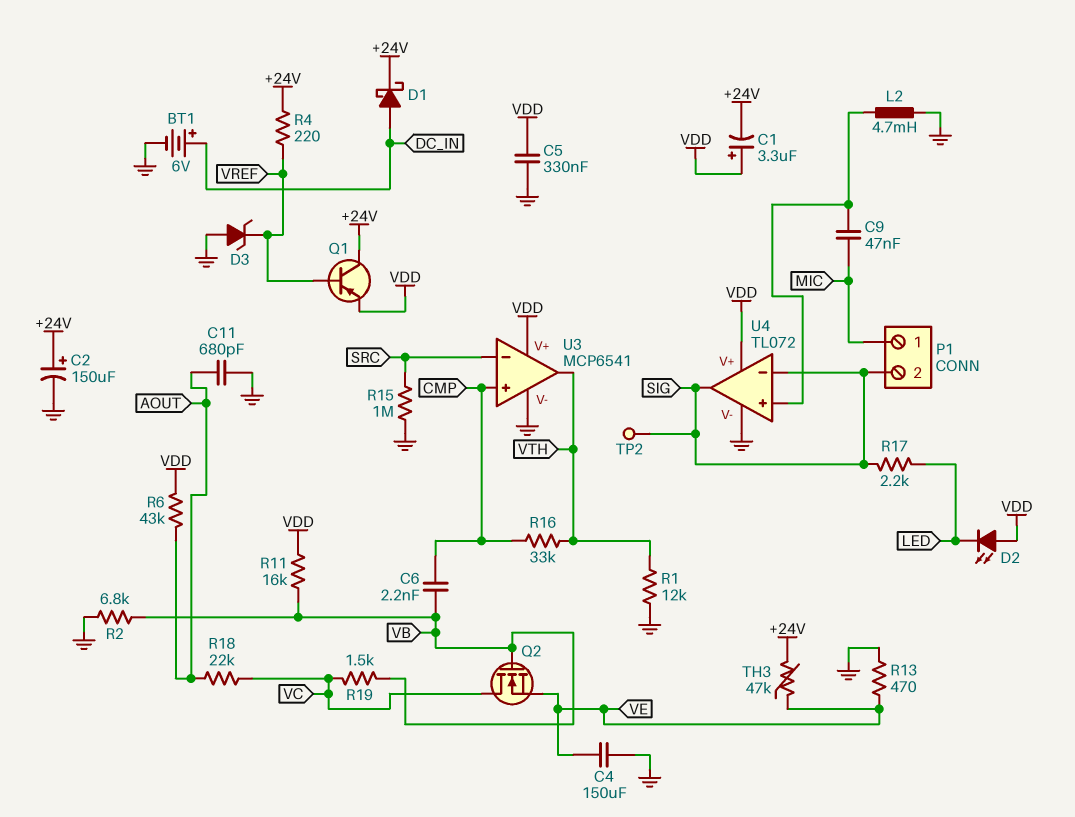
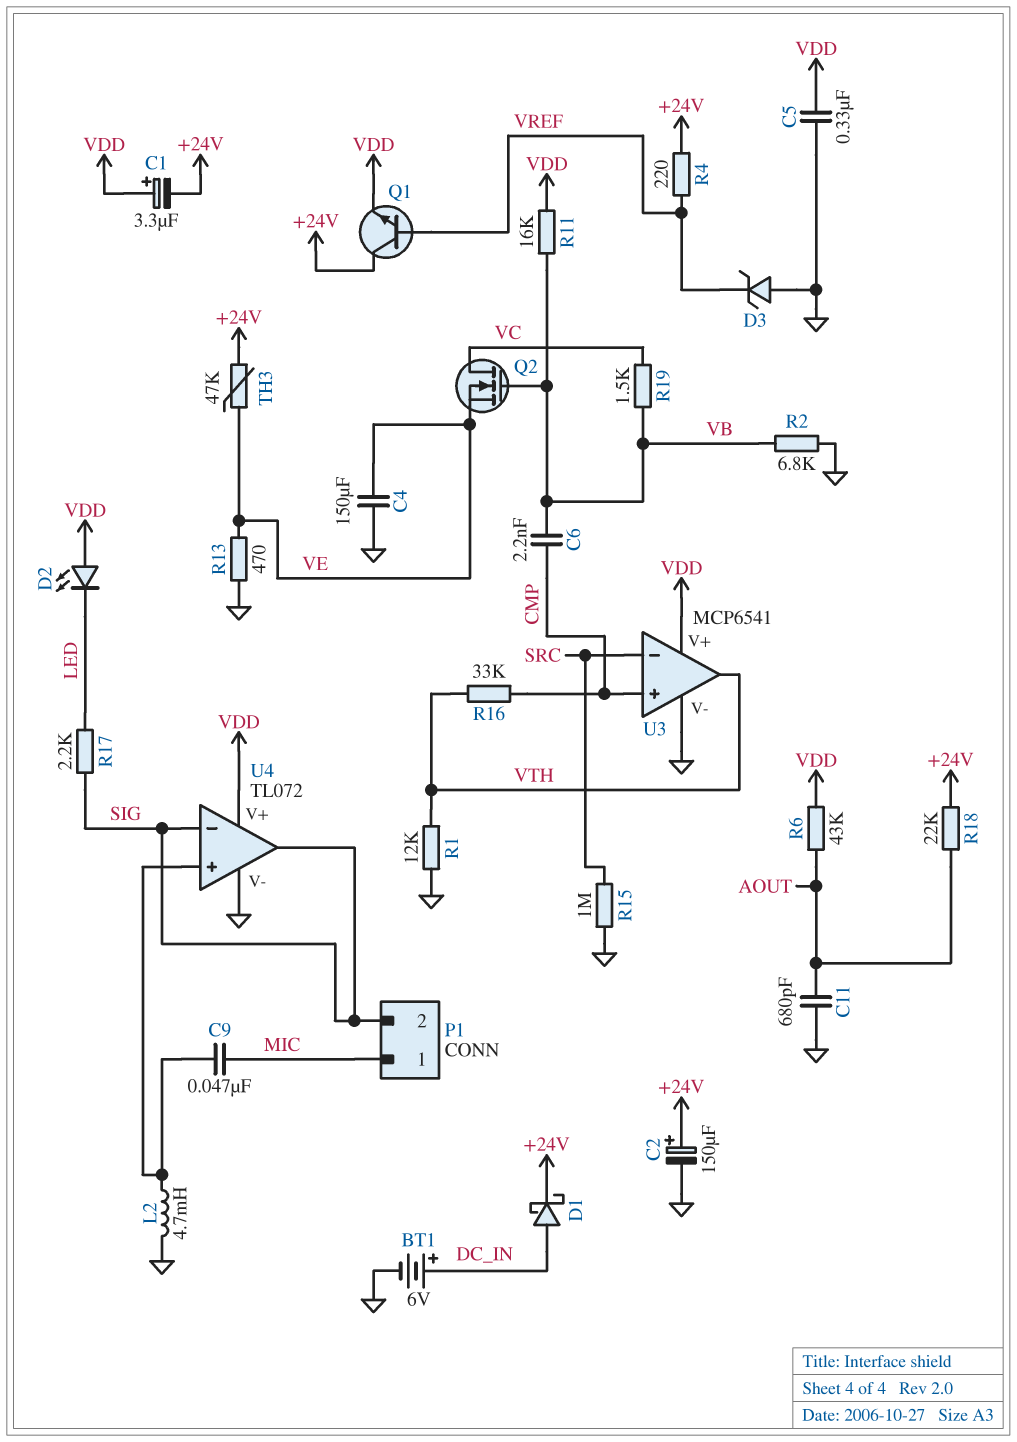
Q1: PNP (B VREF, C +24V, E VDD) -> NPN (B VREF, C +24V, E VDD)
R18: 22k (AOUT, VC) -> 22k (+24V, AOUT)
TP2: test point (SIG) -> none

